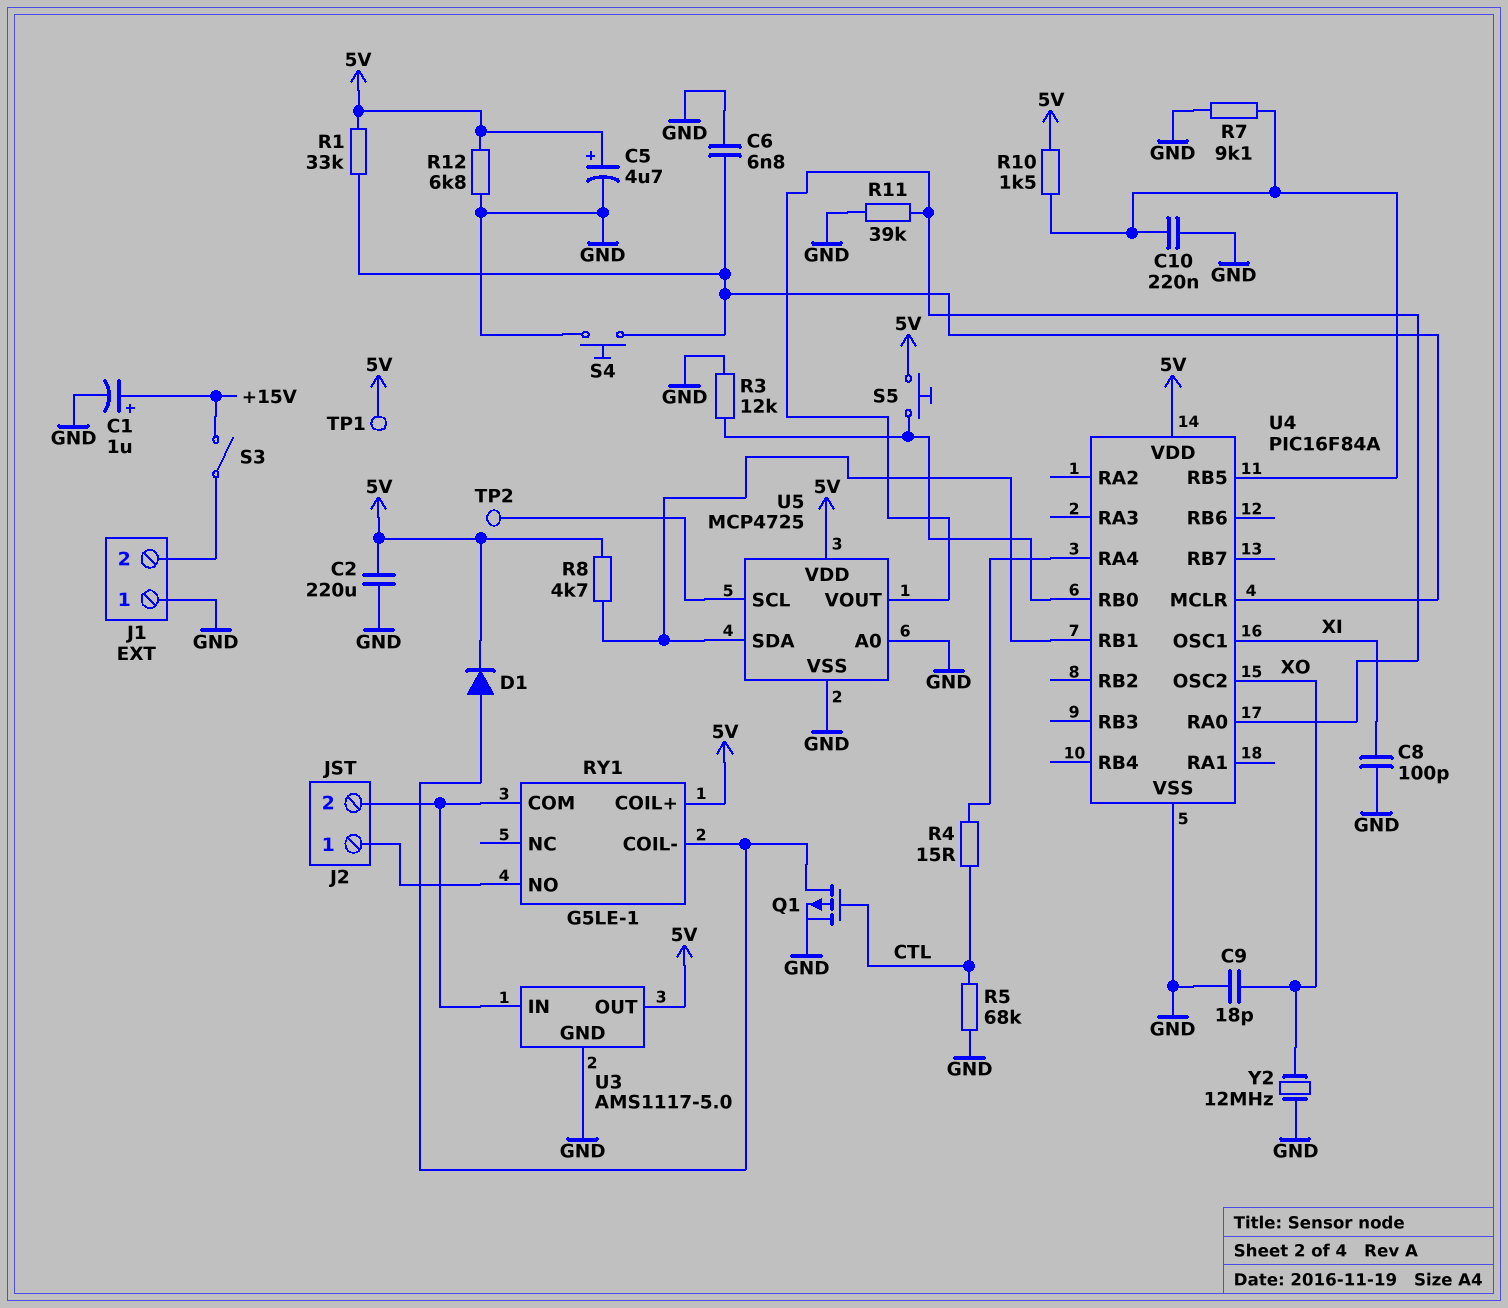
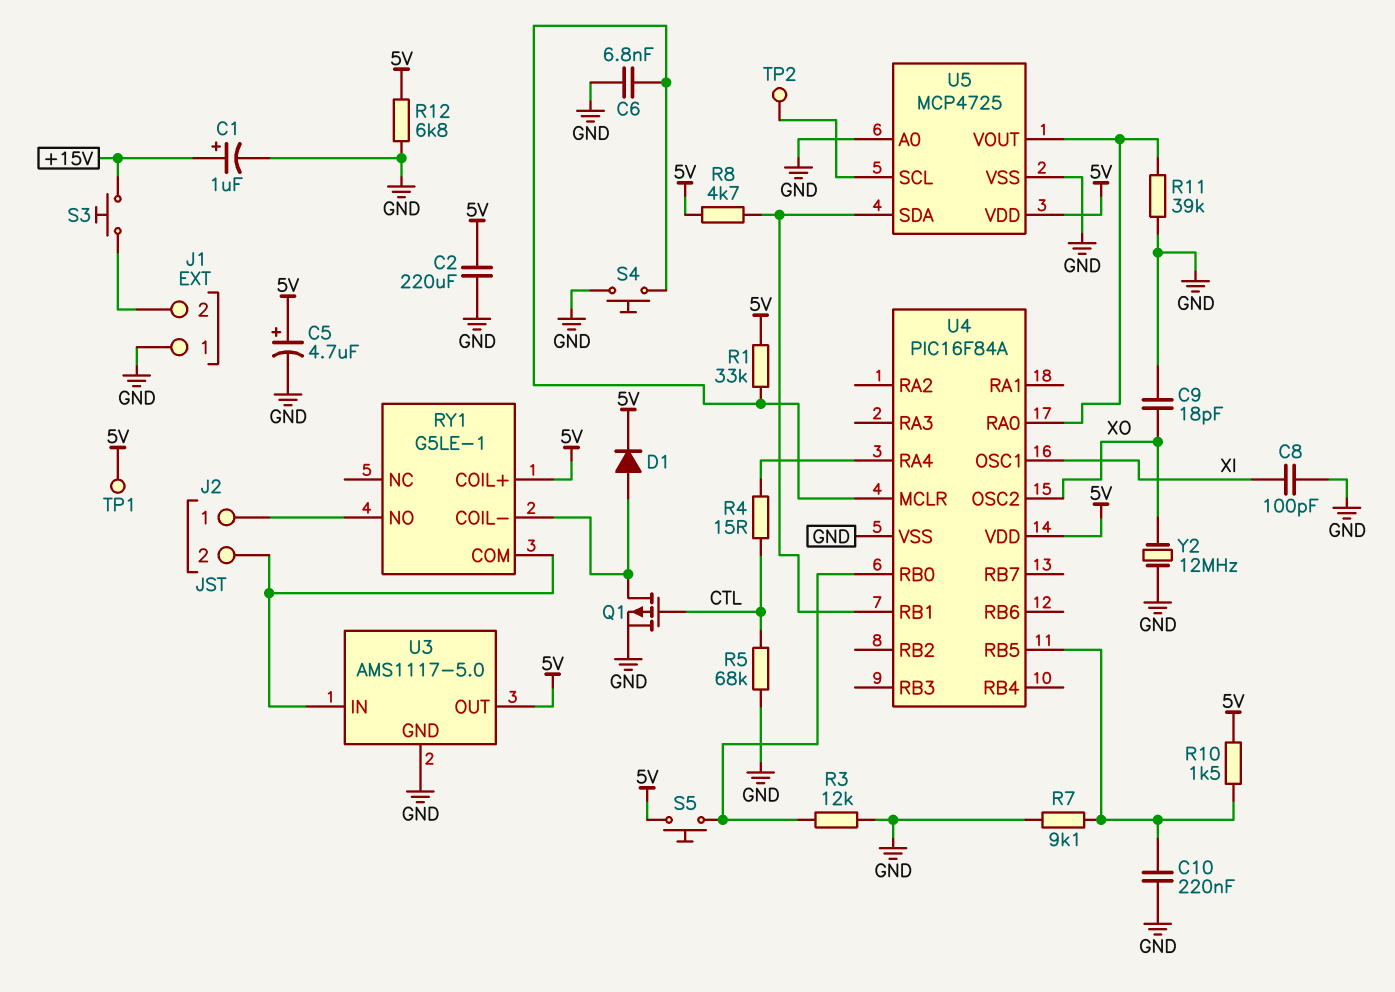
S3: switch (+15V, J1/2) -> button (+15V, J1/2)

